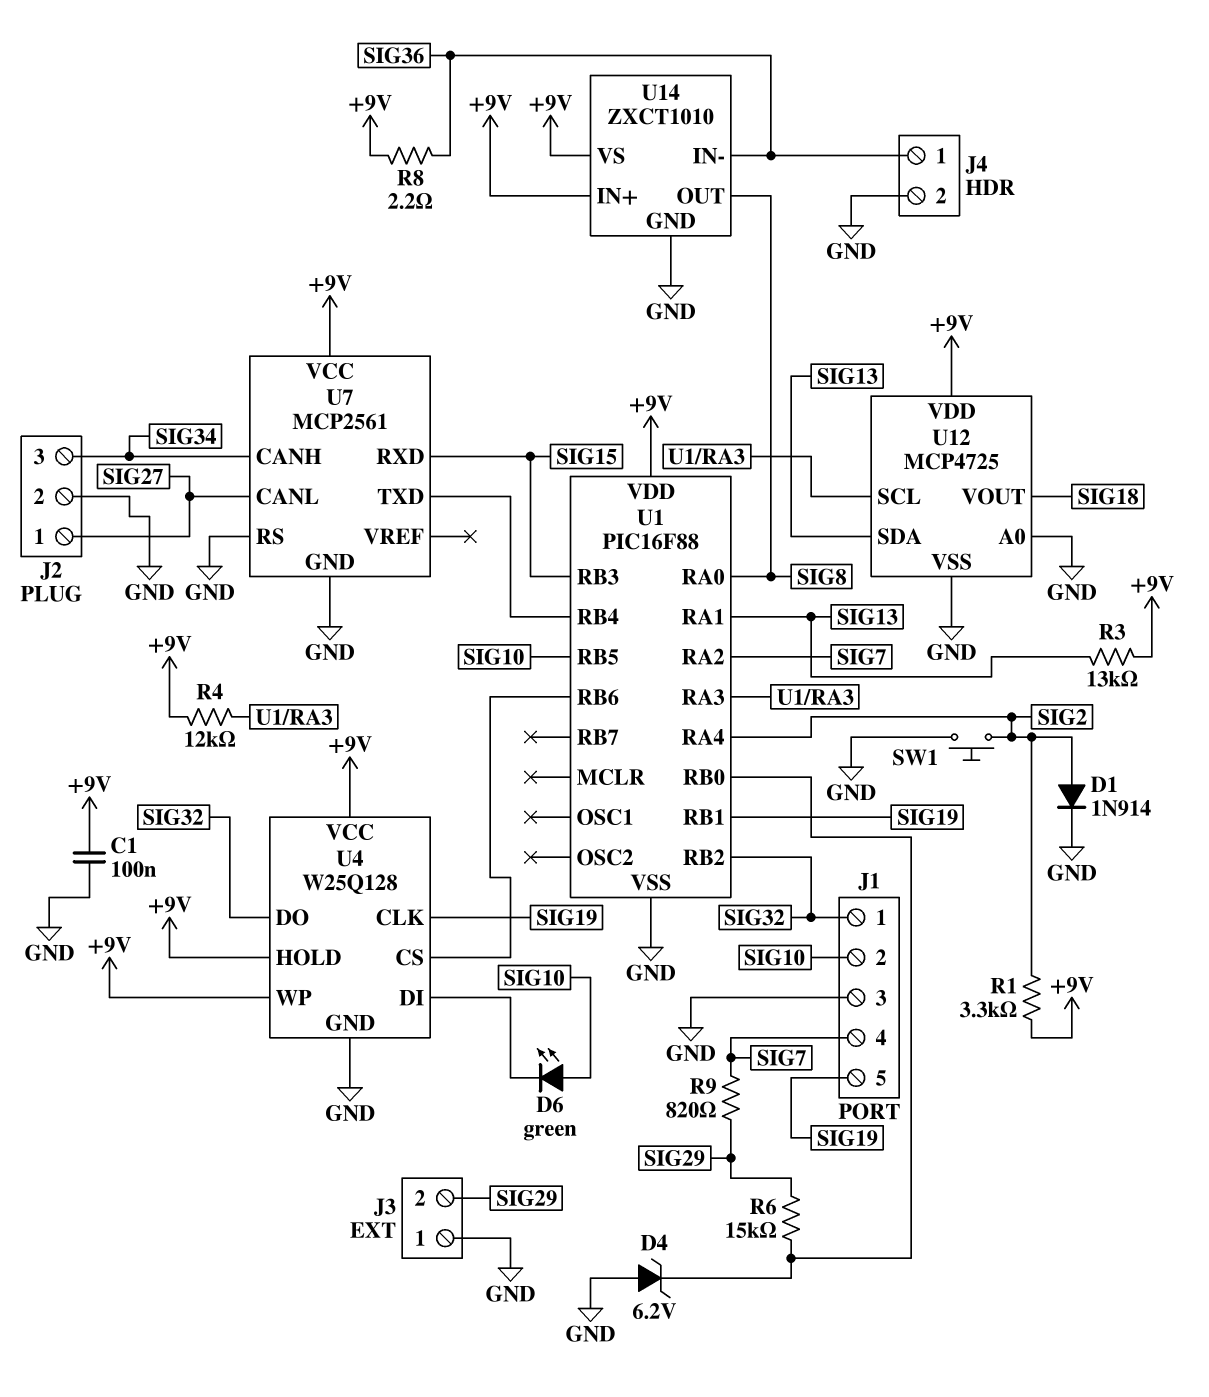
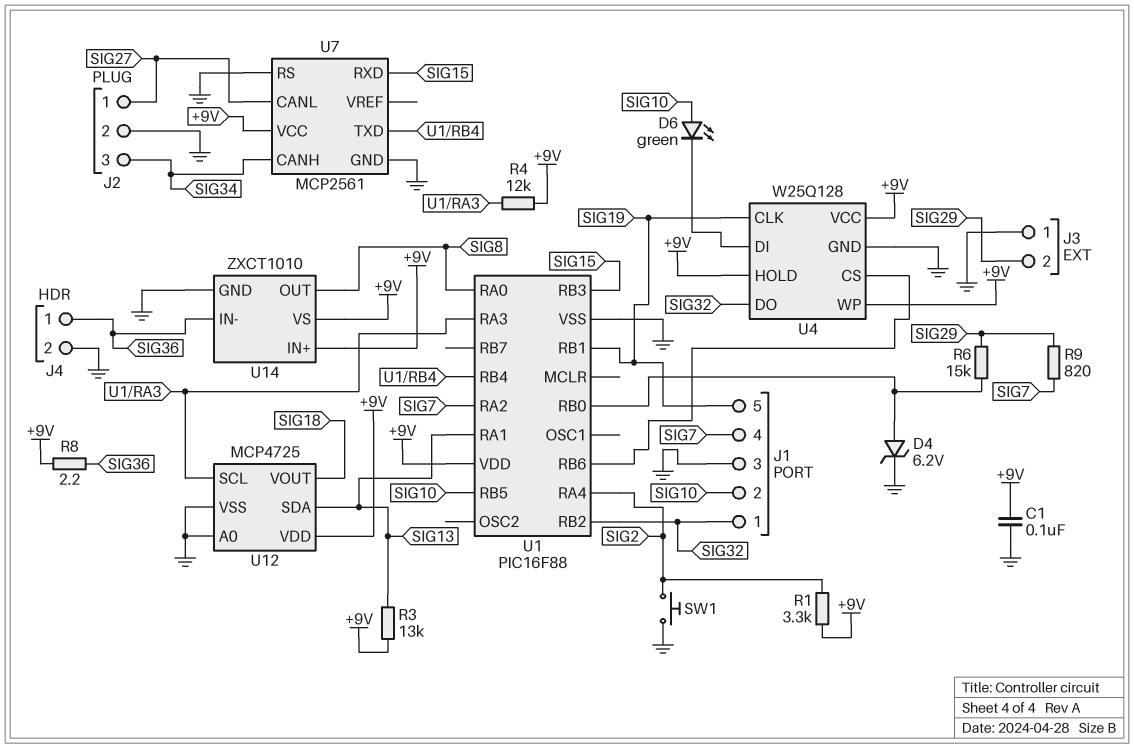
D1: diode 1N914 (A SIG2, K GND) -> none
D4: zener 6.2V (A GND, K U1/RB0) -> zener 6.2V (A U1/RB0, K GND)

